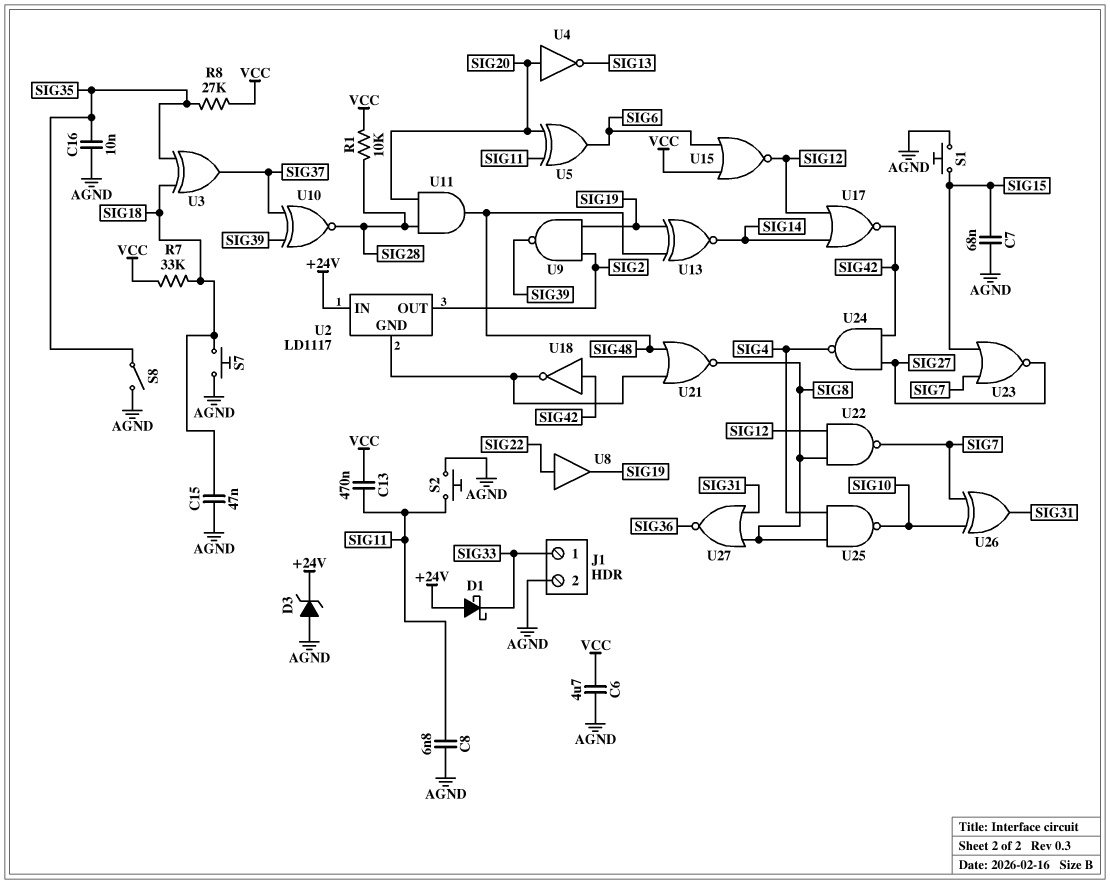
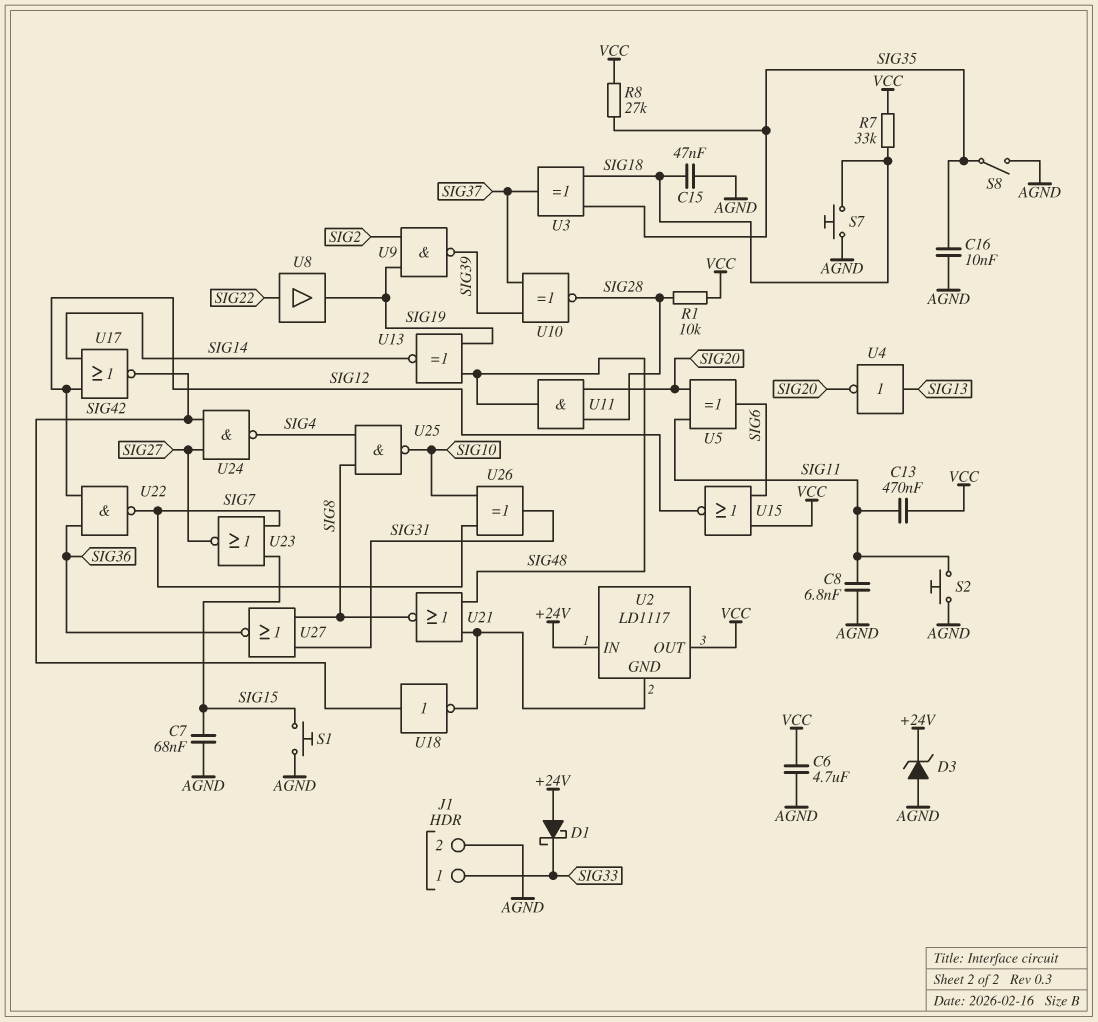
U2 pin OUT: SIG2 -> VCC
U4: NOT (in SIG20, out SIG13) -> NOT (in SIG13, out SIG20)
U22: NAND (in SIG8, in SIG12, out SIG7) -> NAND (in SIG12, in SIG36, out SIG7)

